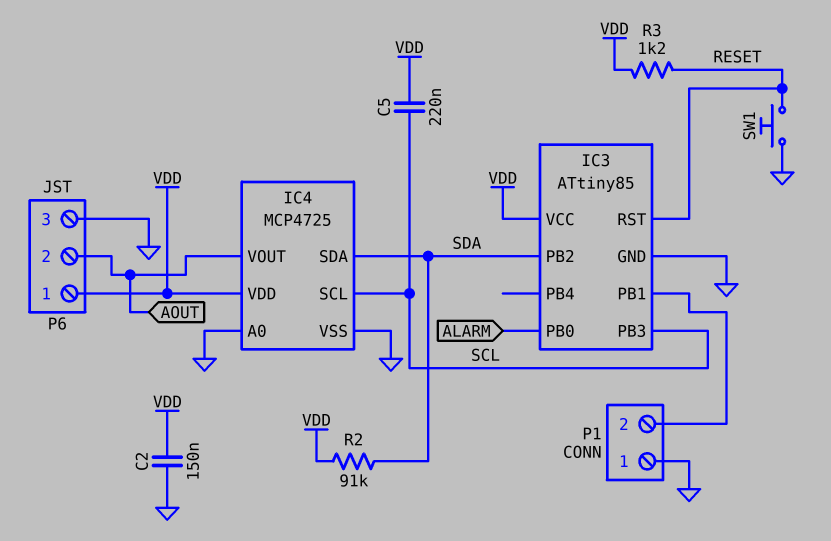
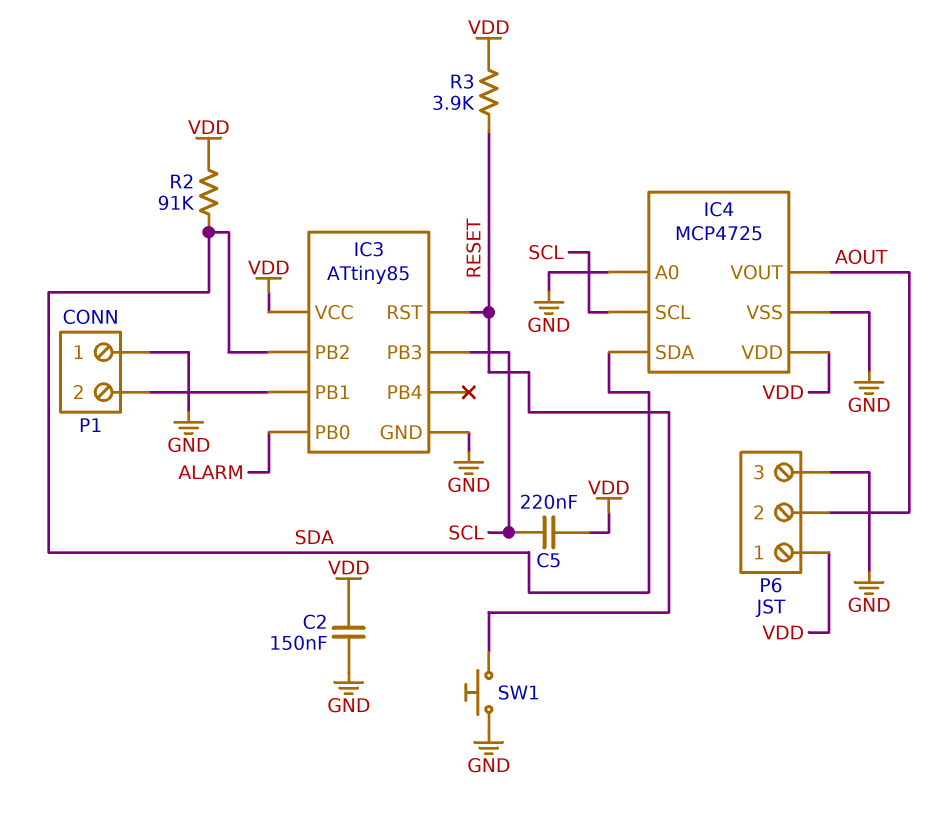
R3: 1.2k (RESET, VDD) -> 3.9k (RESET, VDD)

